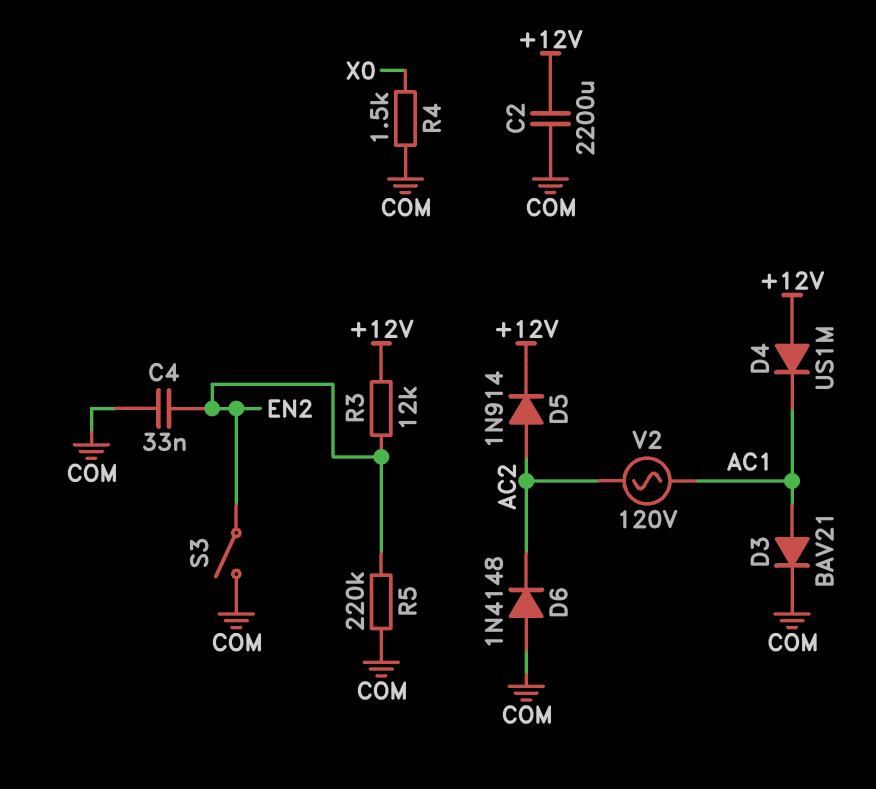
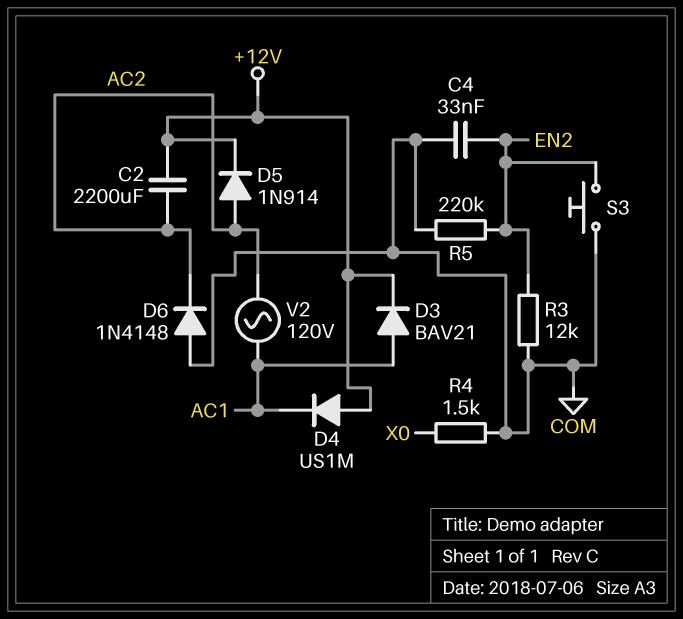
C2: 2200uF (+12V, COM) -> 2200uF (+12V, AC2)
D3: diode BAV21 (A AC1, K COM) -> diode BAV21 (A AC1, K +12V)
R3: 12k (+12V, EN2) -> 12k (COM, EN2)
S3: switch (COM, EN2) -> button (COM, EN2)

